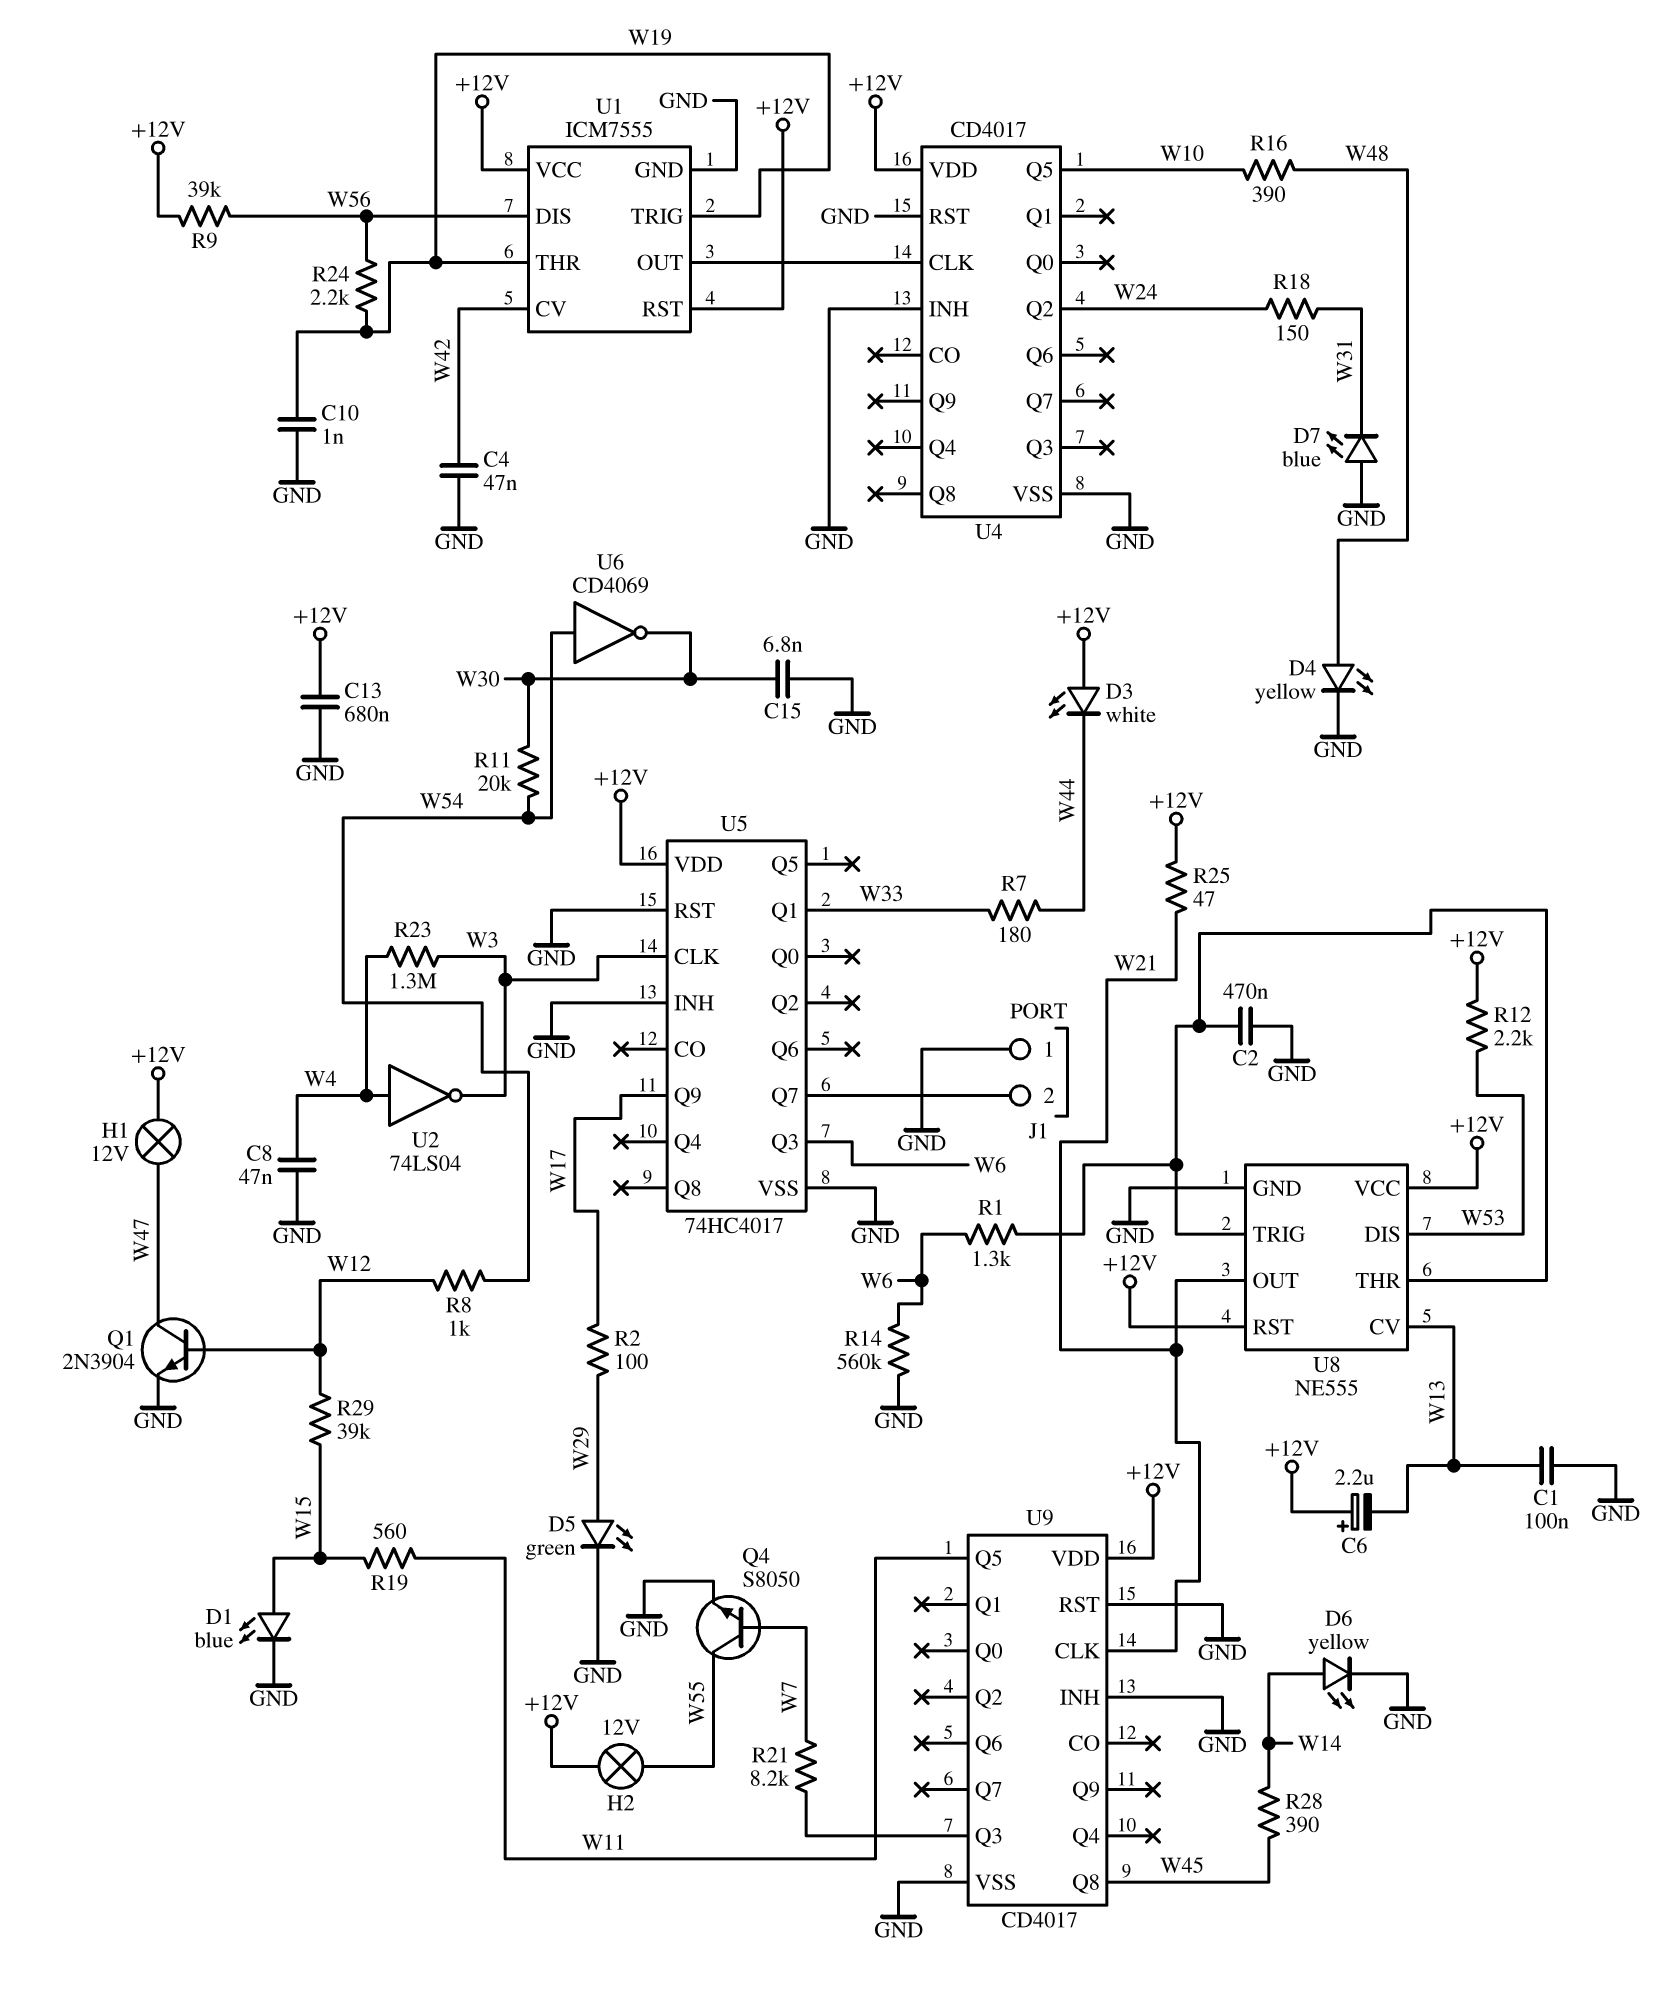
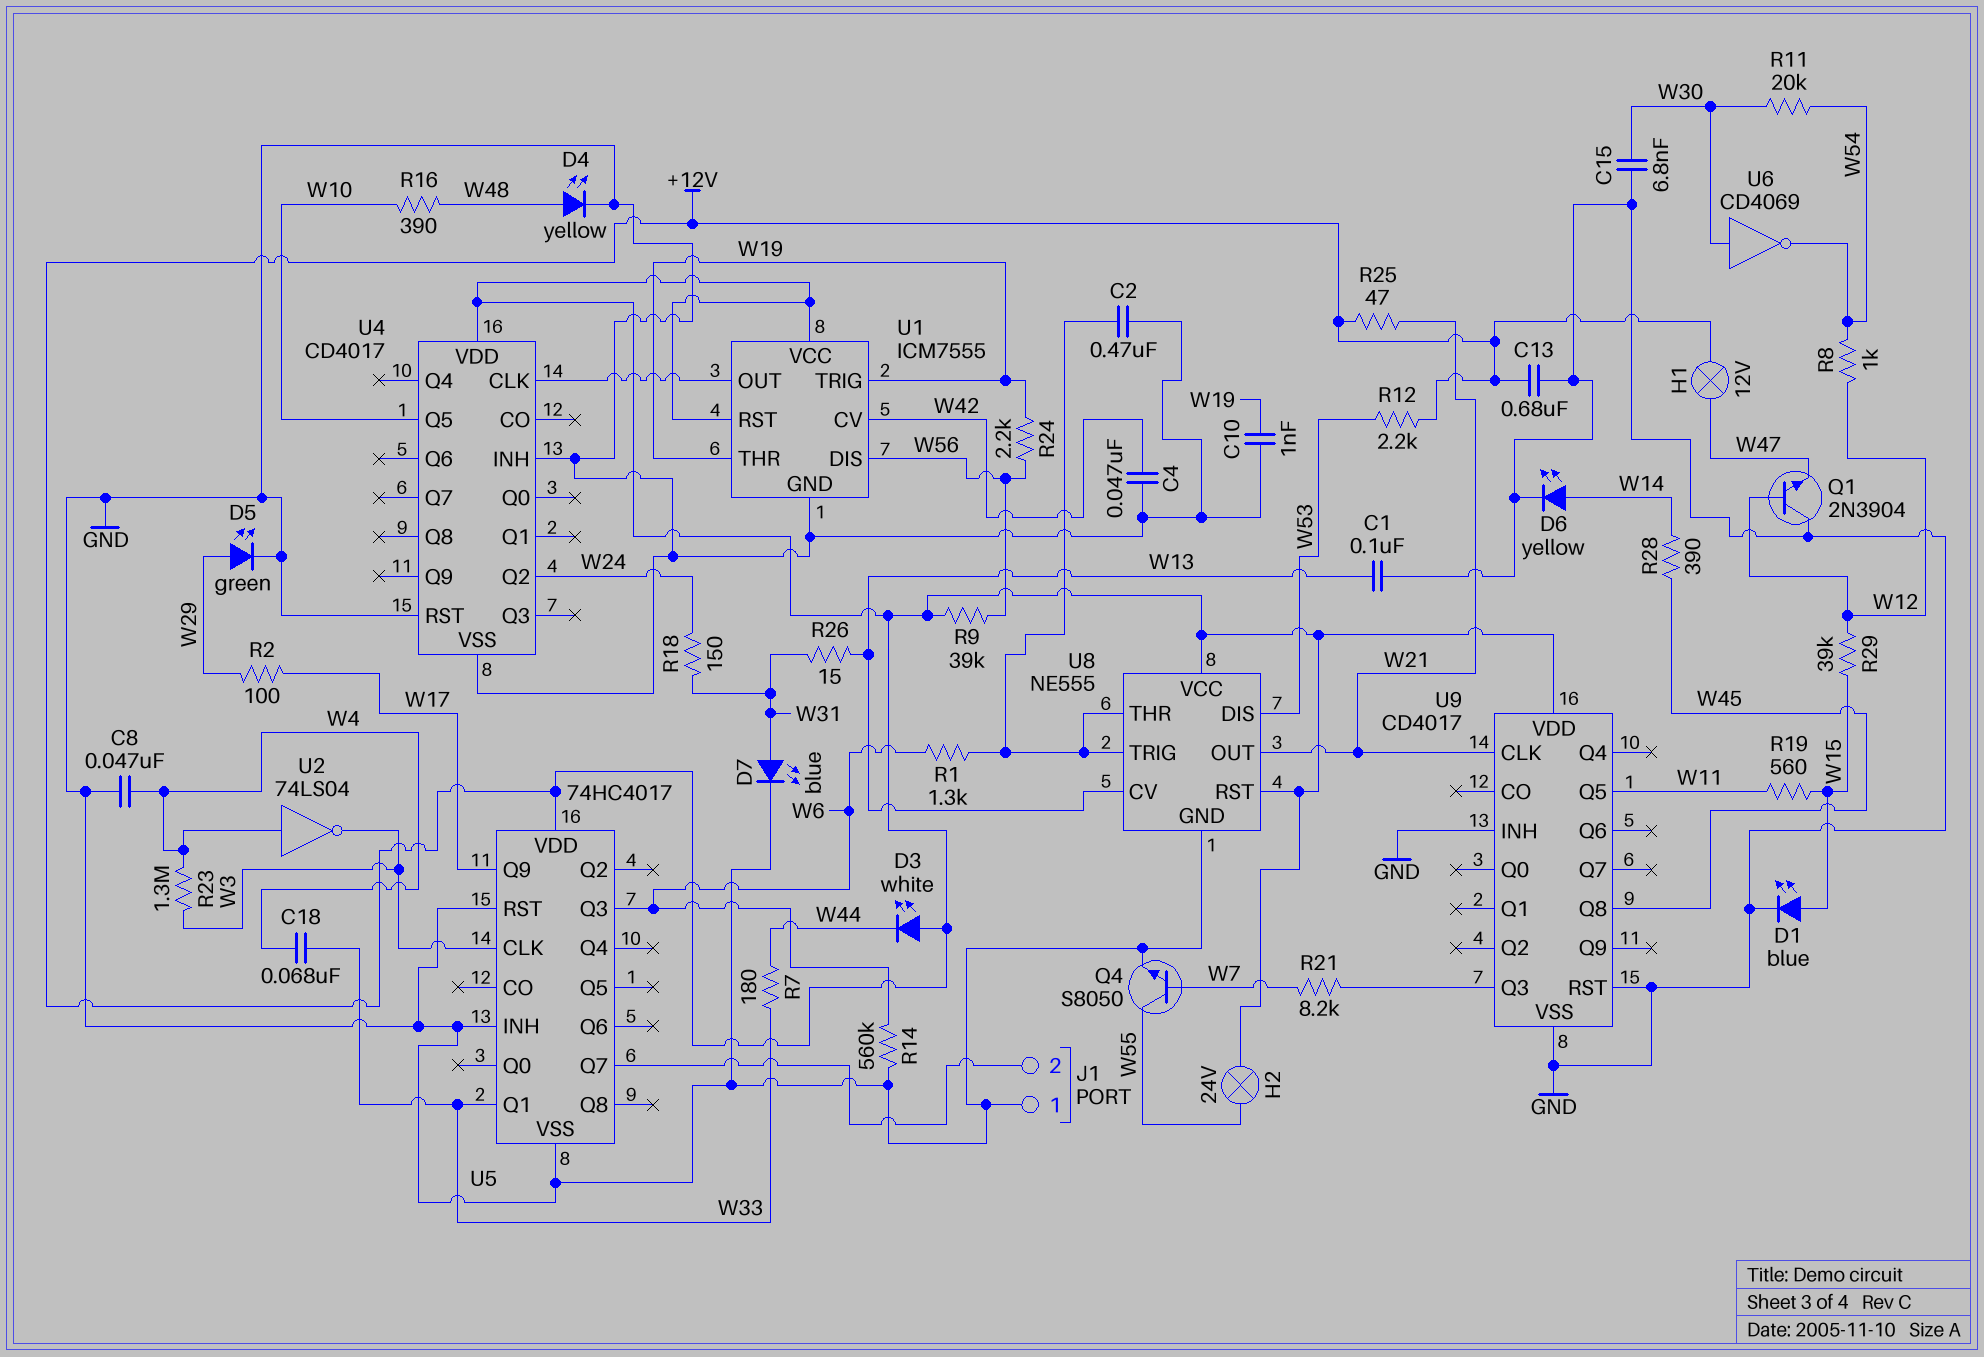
C6: 2.2uF (plus +12V, minus W13) -> none
C18: none -> 68nF (W4, W33)
D7: LED blue (A GND, K W31) -> LED blue (A W31, K GND)
H2: lamp 12V (+12V, W55) -> lamp 24V (+12V, W55)
Q1: NPN 2N3904 (B W12, C W47, E GND) -> NPN 2N3904 (B W12, C GND, E W47)
R26: none -> 15 (W13, W31)
U6: NOT CD4069 (in W54, out W30) -> NOT CD4069 (in W30, out W54)

